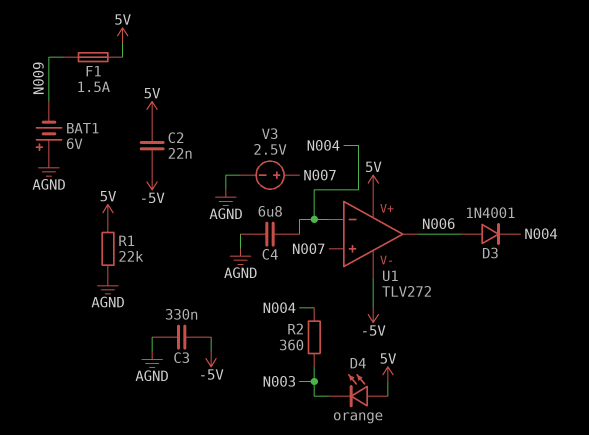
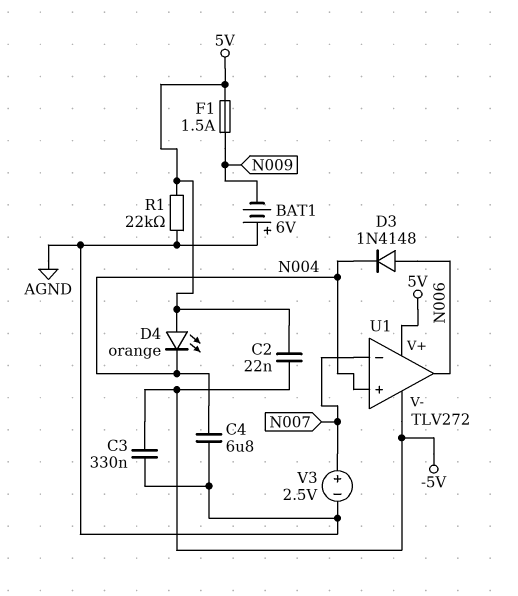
D3: diode 1N4001 (A N006, K N004) -> diode 1N4148 (A N006, K N004)
D4: LED orange (A 5V, K N003) -> LED orange (A 5V, K N004)
R2: 360 (N003, N004) -> none
U1 pin in+: N007 -> N004
U1 pin in-: N004 -> N007

